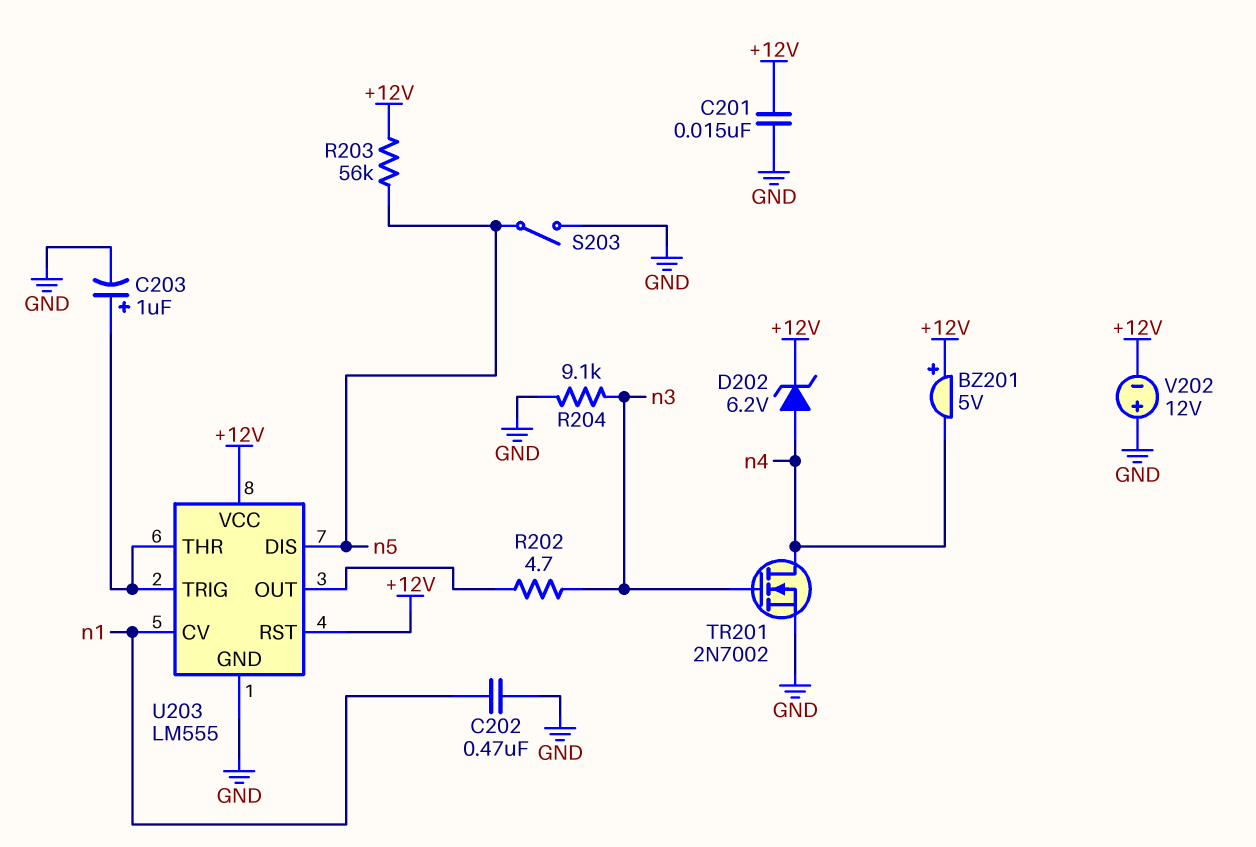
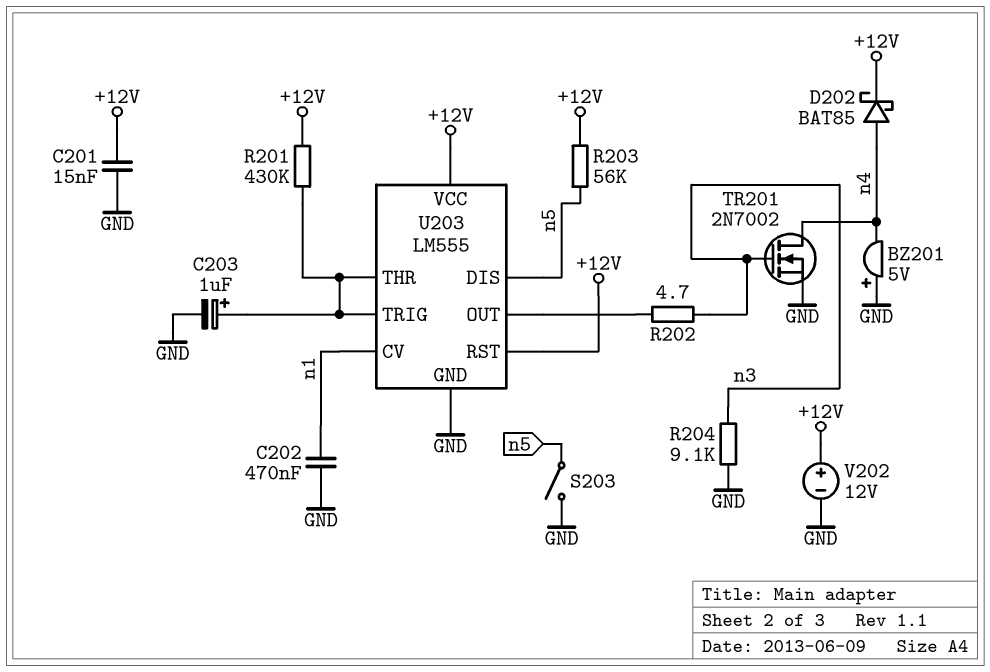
BZ201: buzzer 5V (plus +12V, minus n4) -> buzzer 5V (plus GND, minus n4)
D202: zener 6.2V (A n4, K +12V) -> schottky BAT85 (A n4, K +12V)
R201: none -> 430k (+12V, U203/THR)
V202: 12V (plus GND, minus +12V) -> 12V (plus +12V, minus GND)

